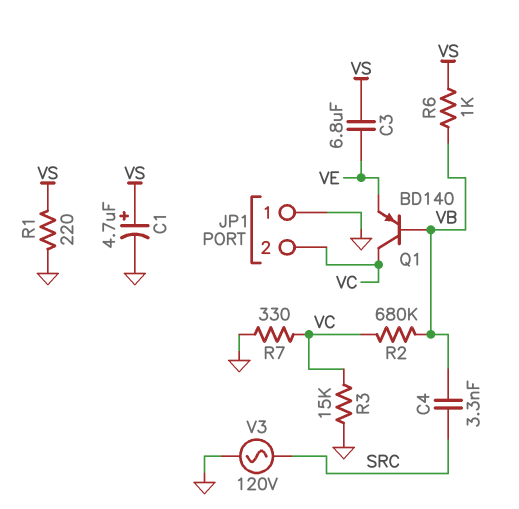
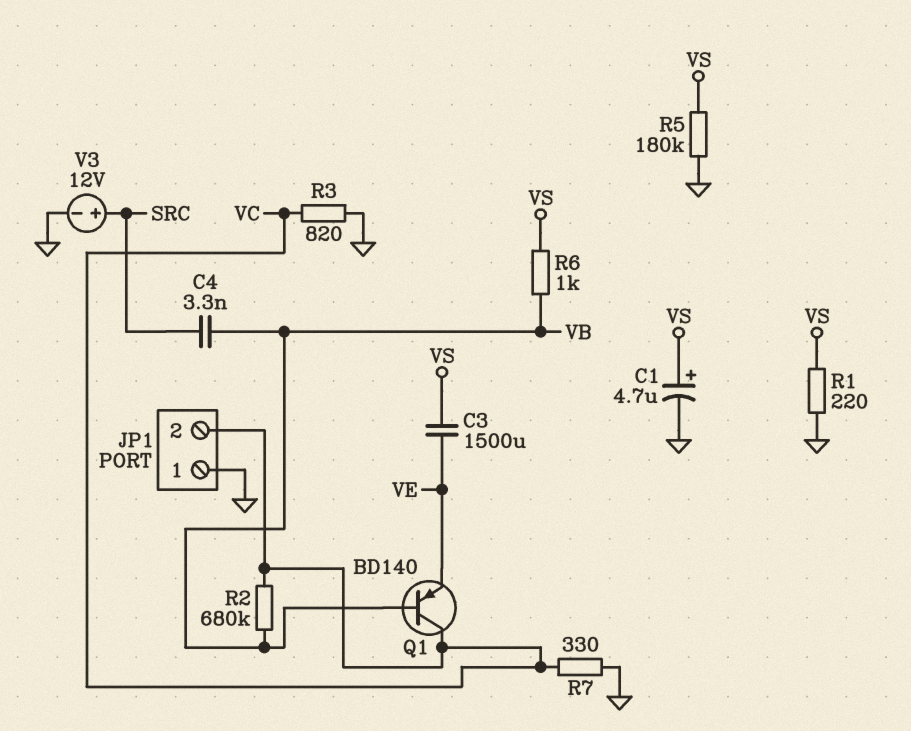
C3: 6.8uF (VE, VS) -> 1500uF (VE, VS)
R3: 15k (GND, VC) -> 820 (GND, VC)
R5: none -> 180k (GND, VS)
V3: AC 120V (GND, SRC) -> 12V (plus SRC, minus GND)

